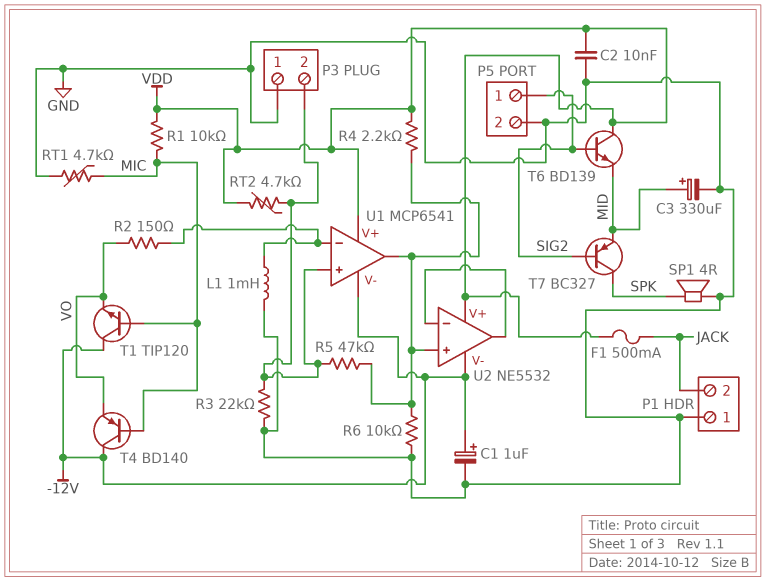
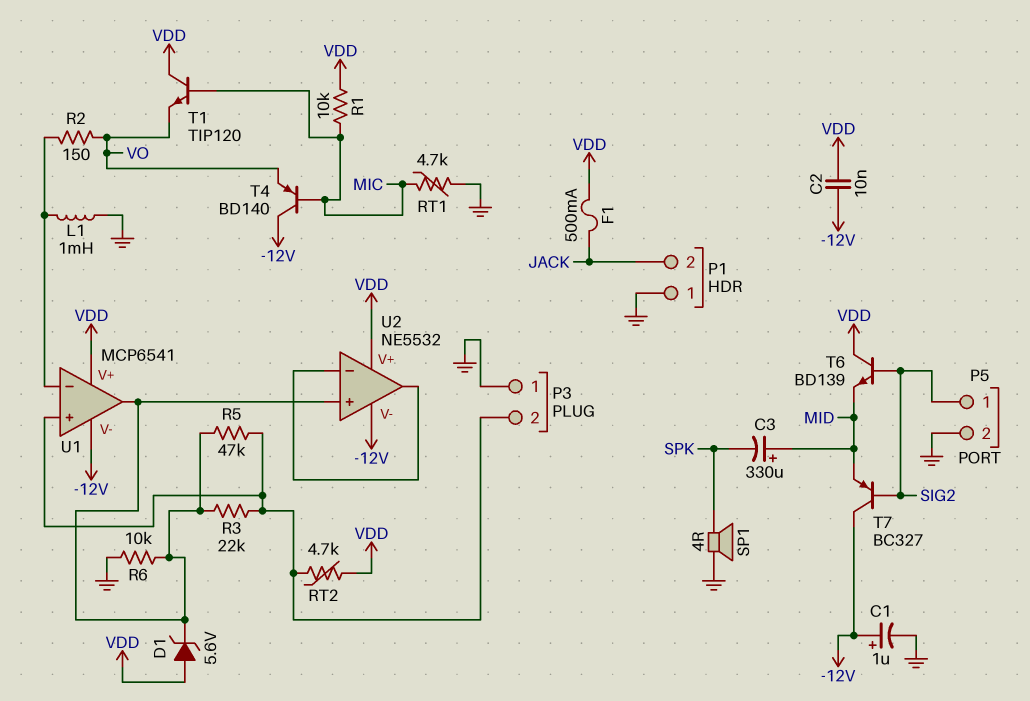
C2: 10nF (GND, VDD) -> 10nF (-12V, VDD)
C3: 330uF (plus MID, minus GND) -> 330uF (plus MID, minus SPK)
D1: none -> zener 5.6V (A VDD, K U1/out)
R3: 22k (GND, P3/2) -> 22k (P3/2, U1/out)
R4: 2.2k (U1/out, VDD) -> none
T1: NPN TIP120 (B MIC, C -12V, E VO) -> NPN TIP120 (B MIC, C VDD, E VO)
T7: PNP BC327 (B SIG2, C SPK, E MID) -> PNP BC327 (B SIG2, C -12V, E MID)

